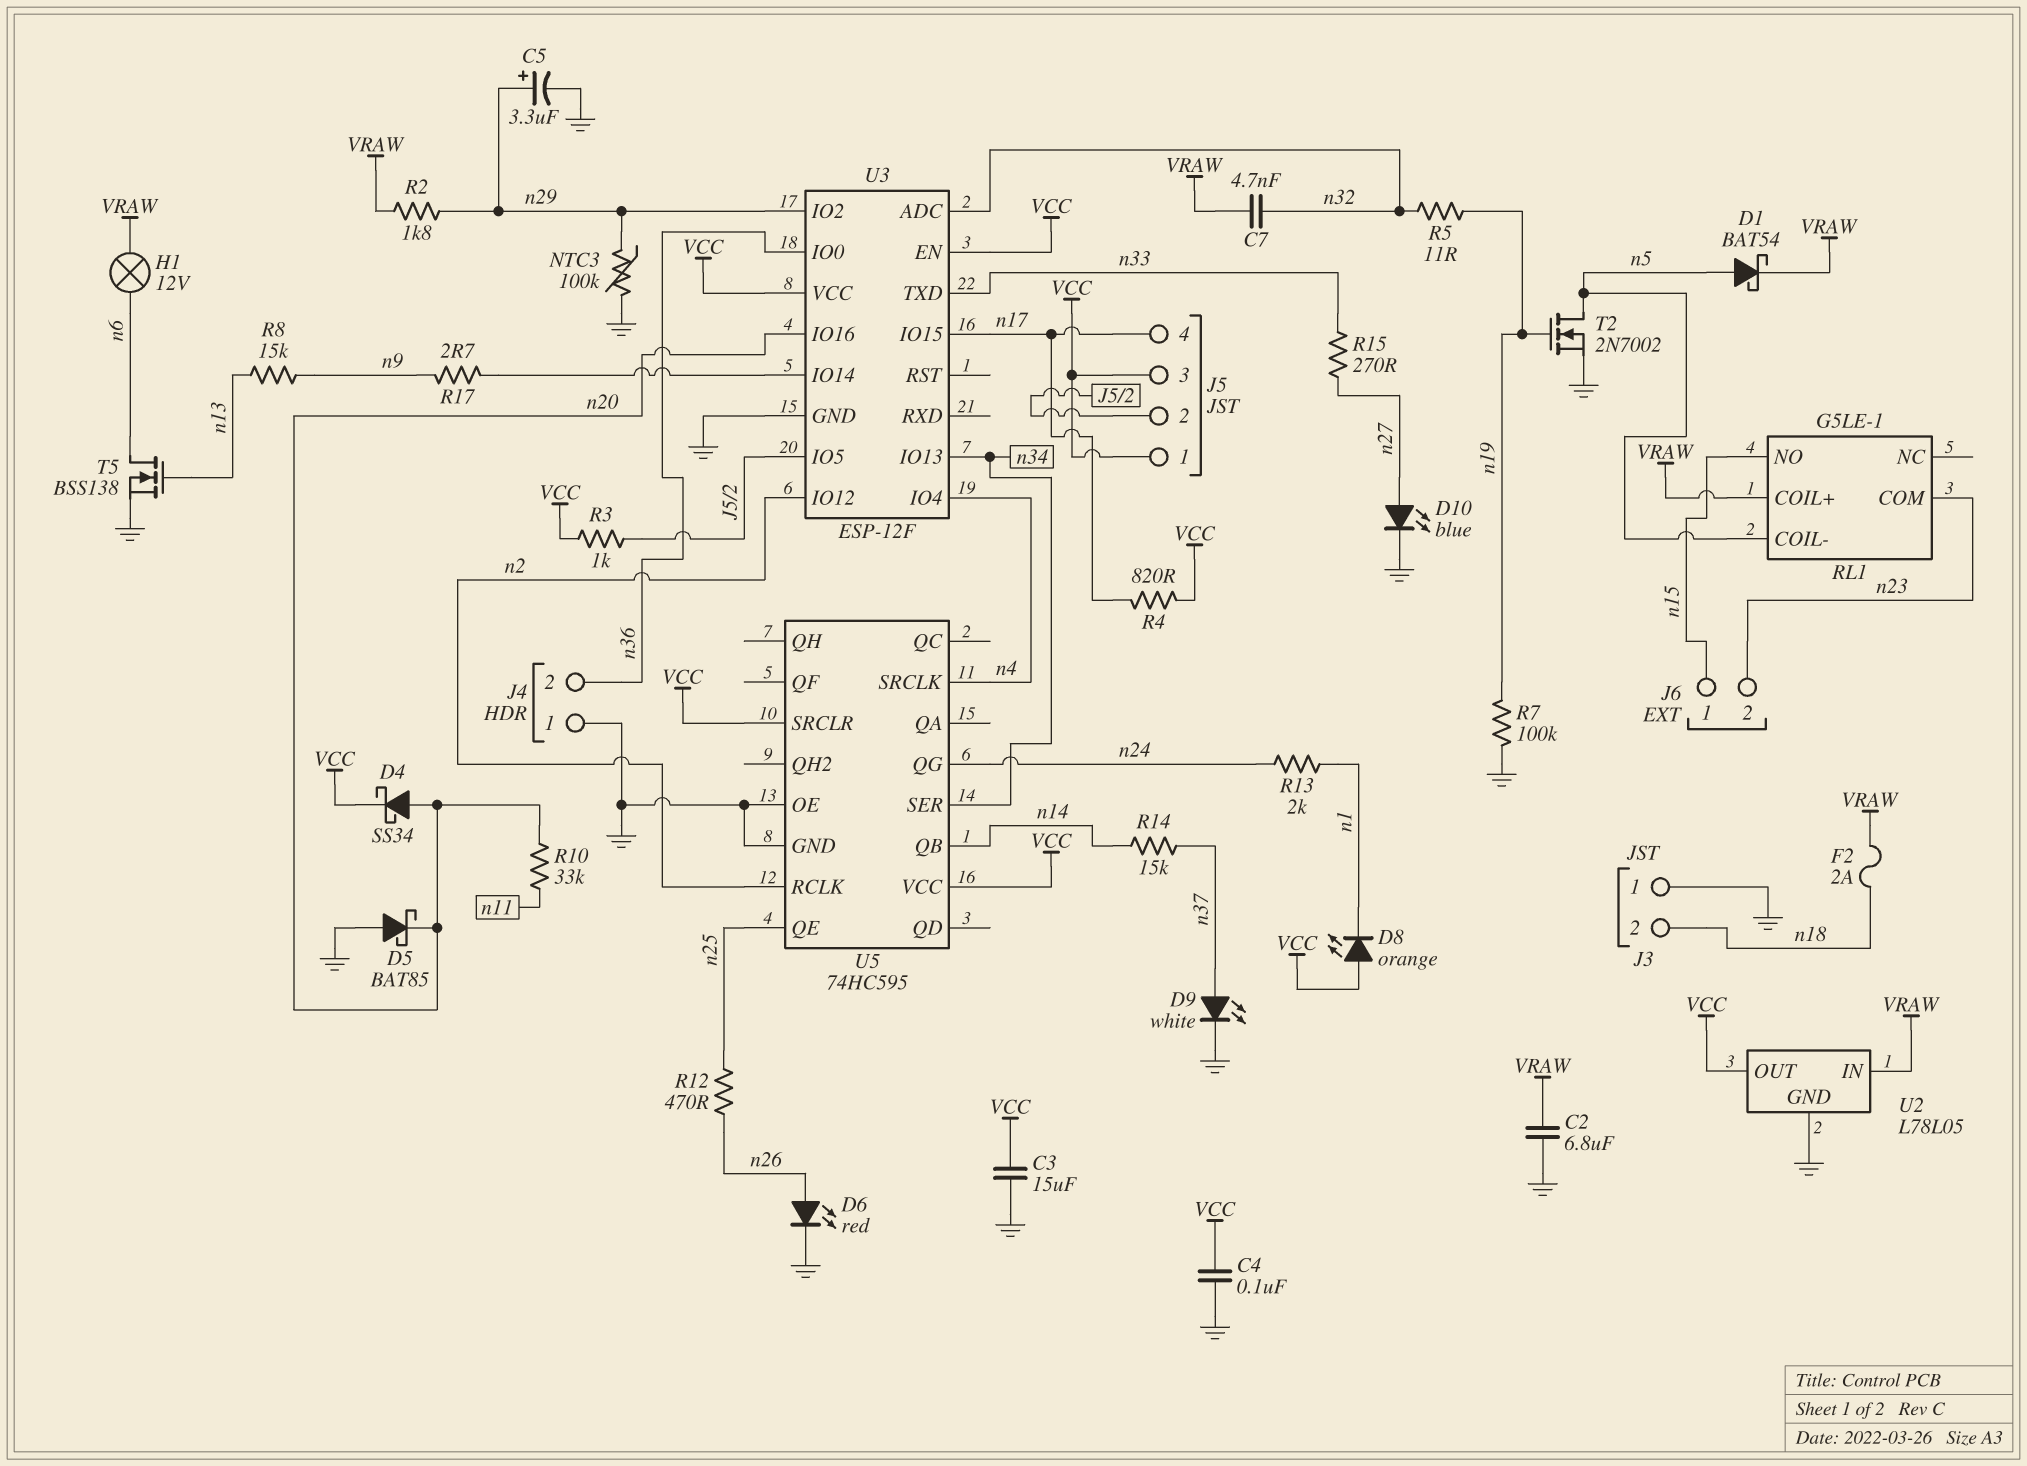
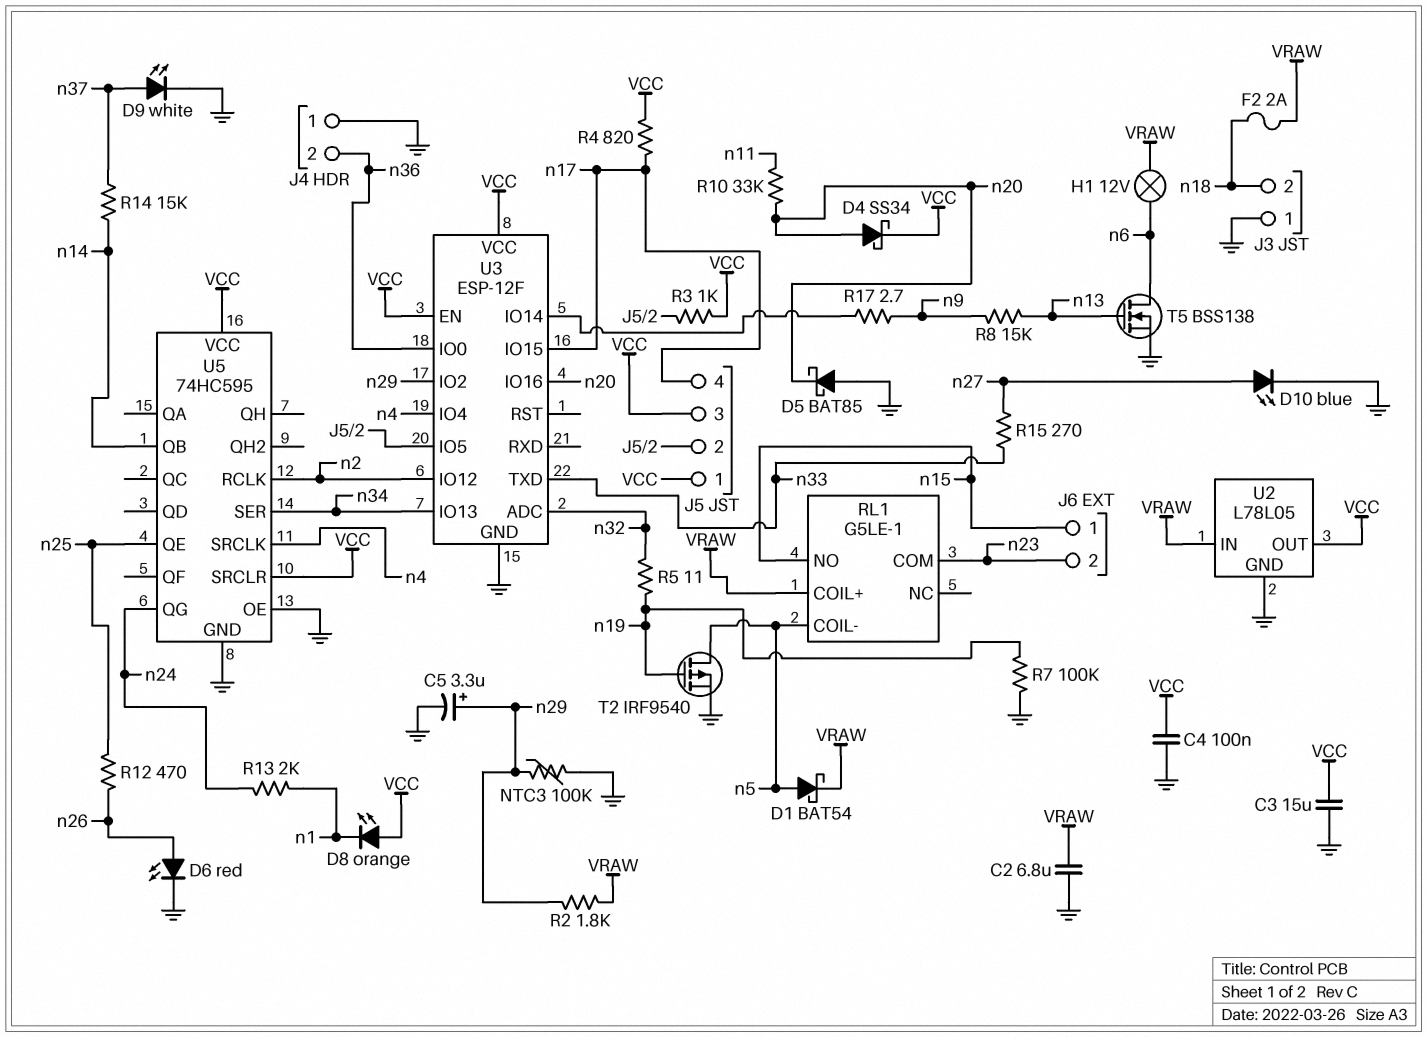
C7: 4.7nF (VRAW, n32) -> none
T2: NMOS 2N7002 (G n19, D n5, S GND) -> PMOS IRF9540 (G n19, D n5, S GND)

